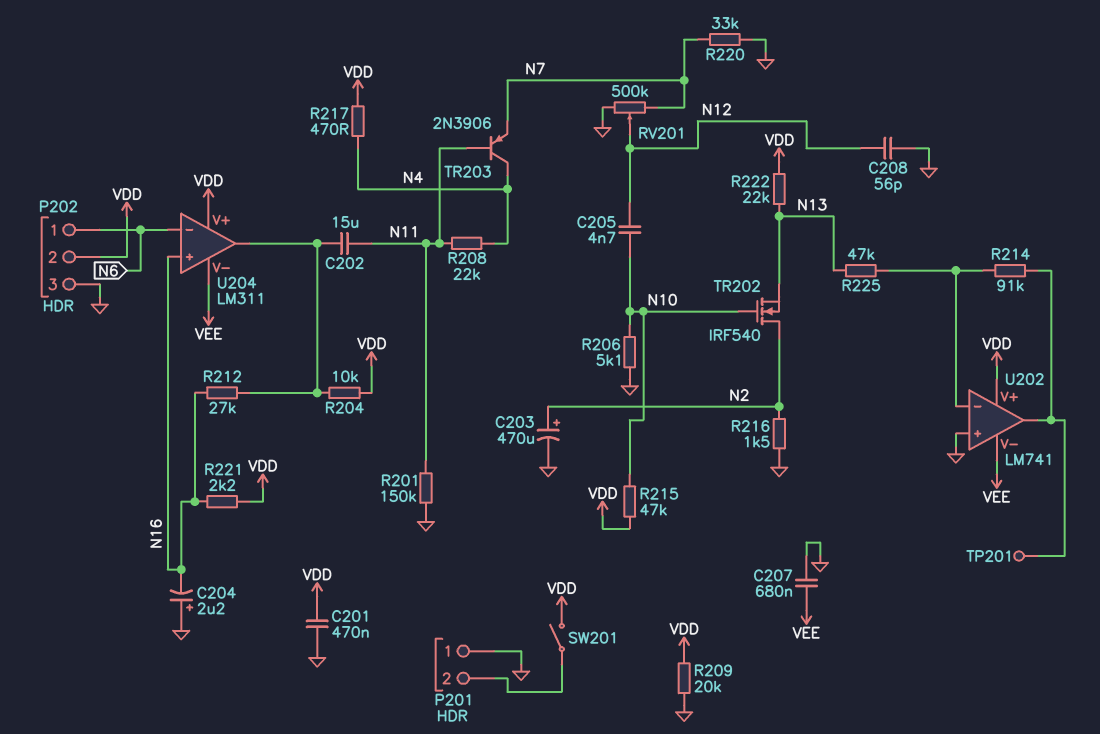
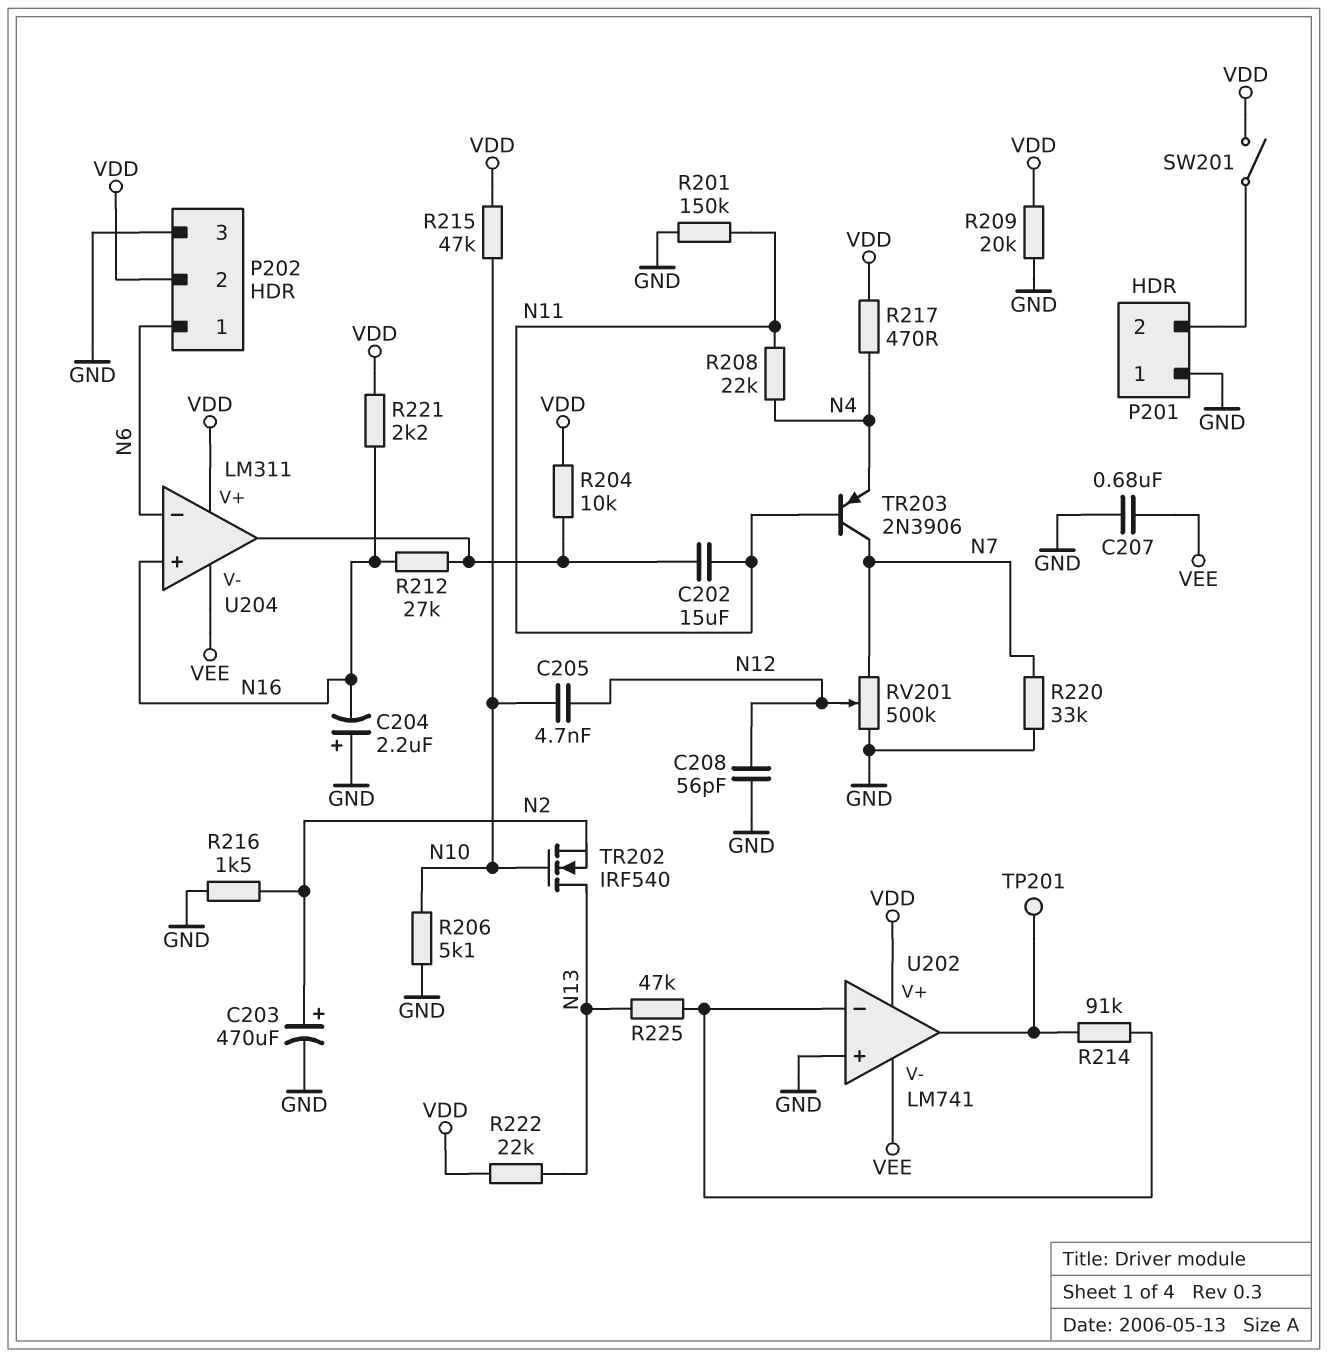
C201: 470nF (GND, VDD) -> none
TR202: NMOS IRF540 (G N10, D N2, S N13) -> NMOS IRF540 (G N10, D N13, S N2)
TR203: PNP 2N3906 (B N11, C N4, E N7) -> PNP 2N3906 (B N11, C N7, E N4)

